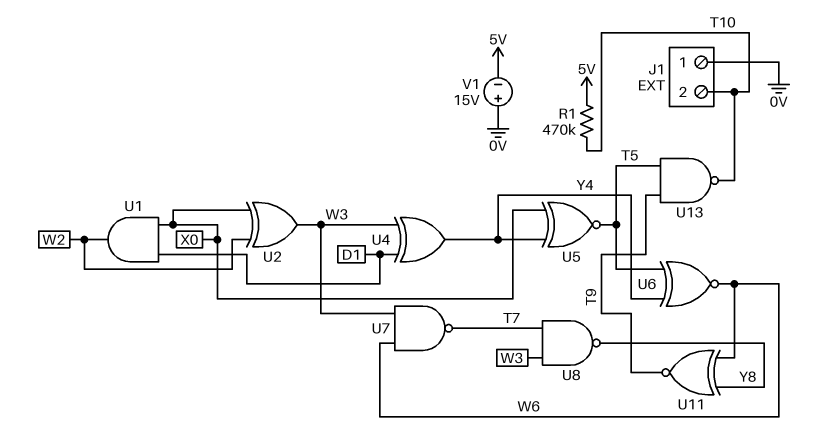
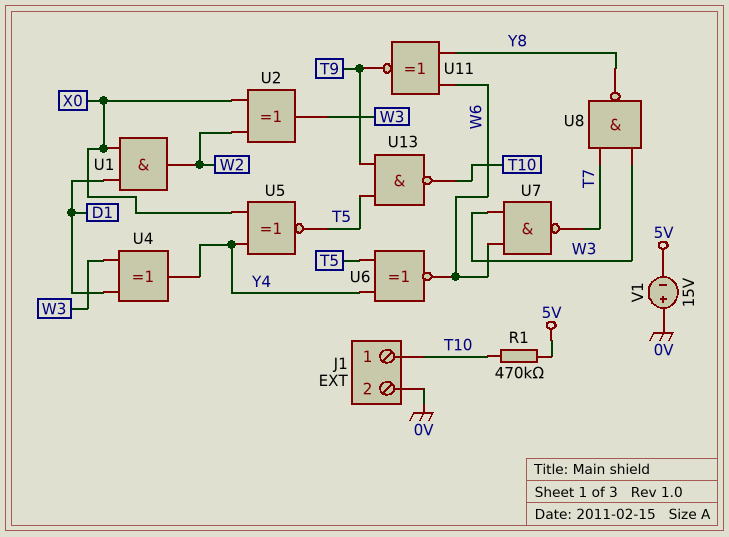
J1 pin 1: 0V -> T10
J1 pin 2: T10 -> 0V

